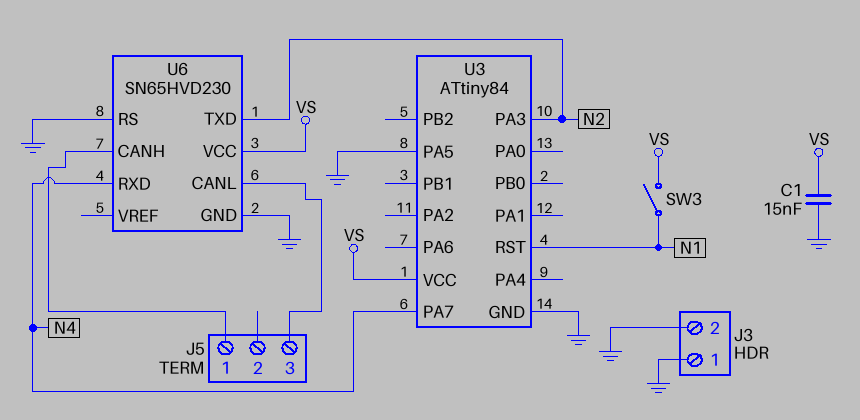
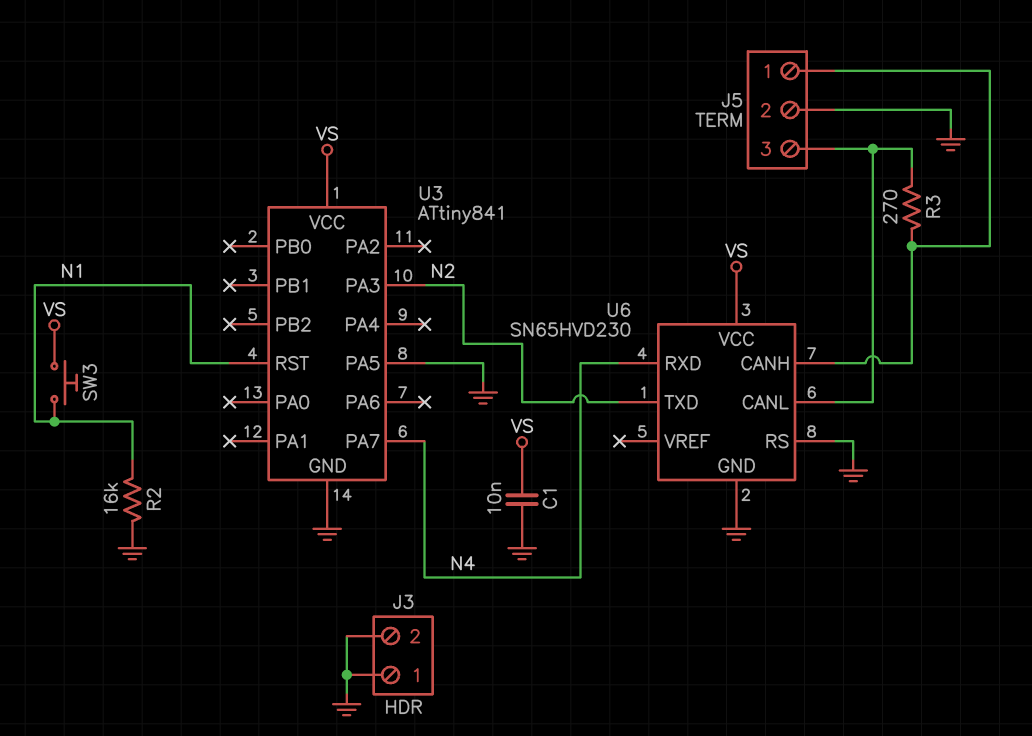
C1: 15nF (GND, VS) -> 10nF (GND, VS)
J5 pin 2: none -> GND
R2: none -> 16k (GND, N1)
R3: none -> 270 (J5/1, J5/3)
SW3: switch (N1, VS) -> button (N1, VS)
U3: ATtiny84 -> ATtiny841

